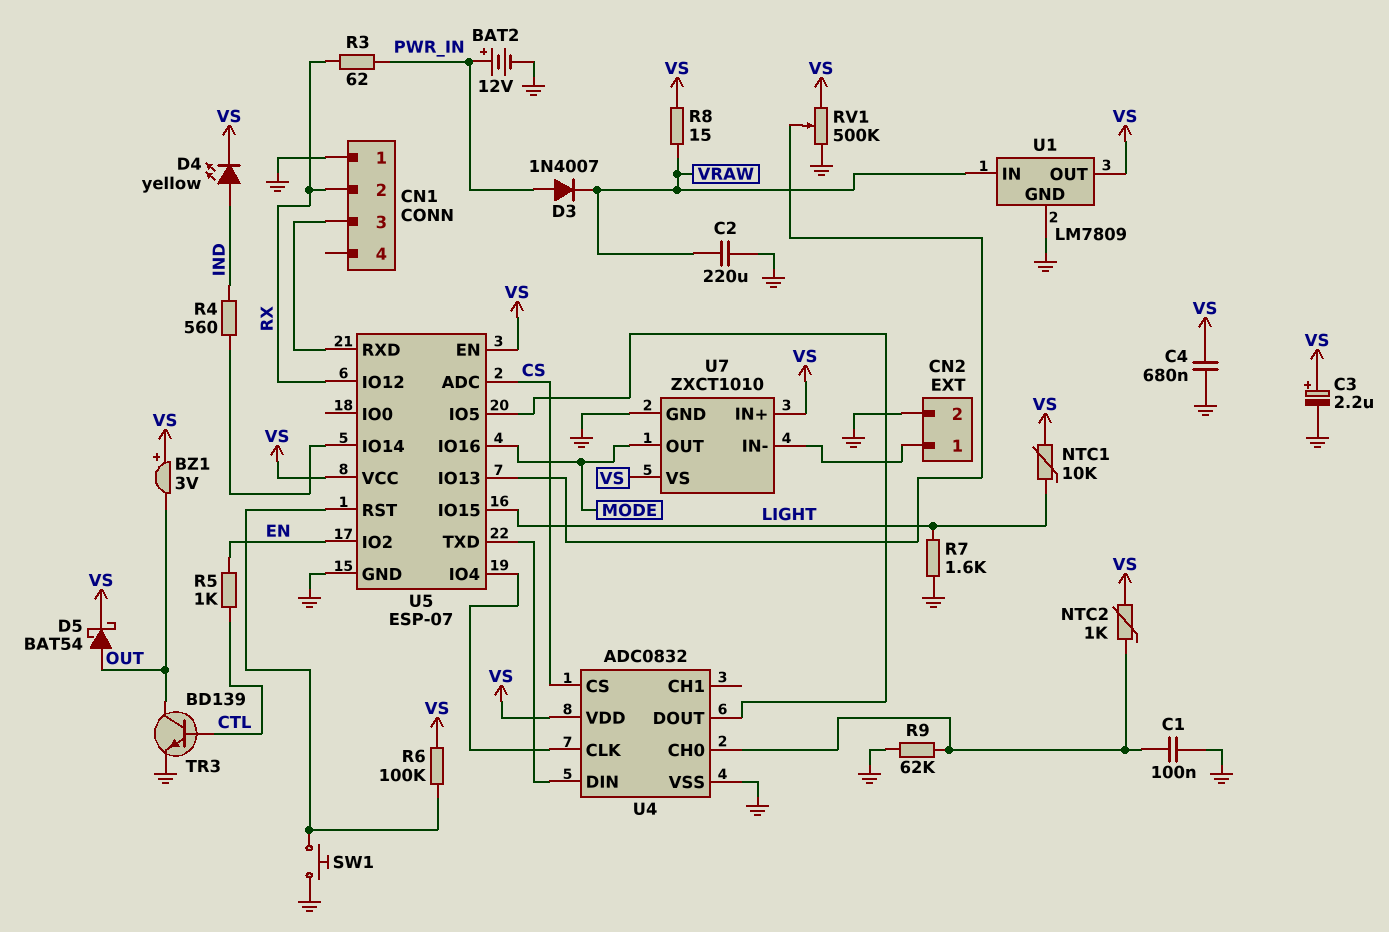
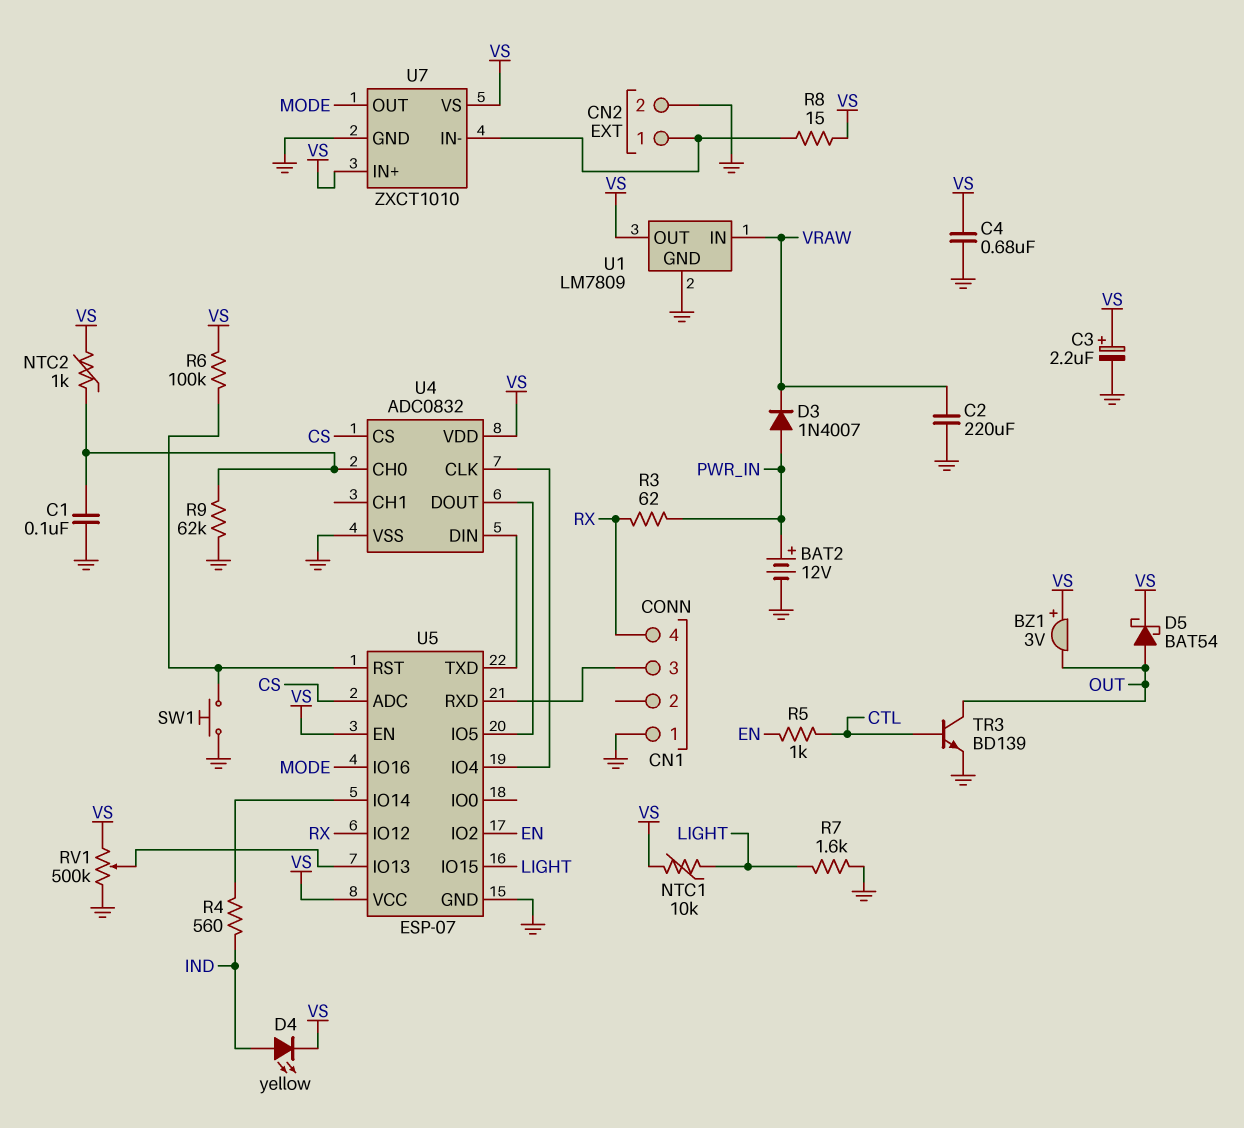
CN1 pin 2: RX -> none
CN1 pin 4: none -> RX
R8: 15 (VRAW, VS) -> 15 (CN2/1, VS)

